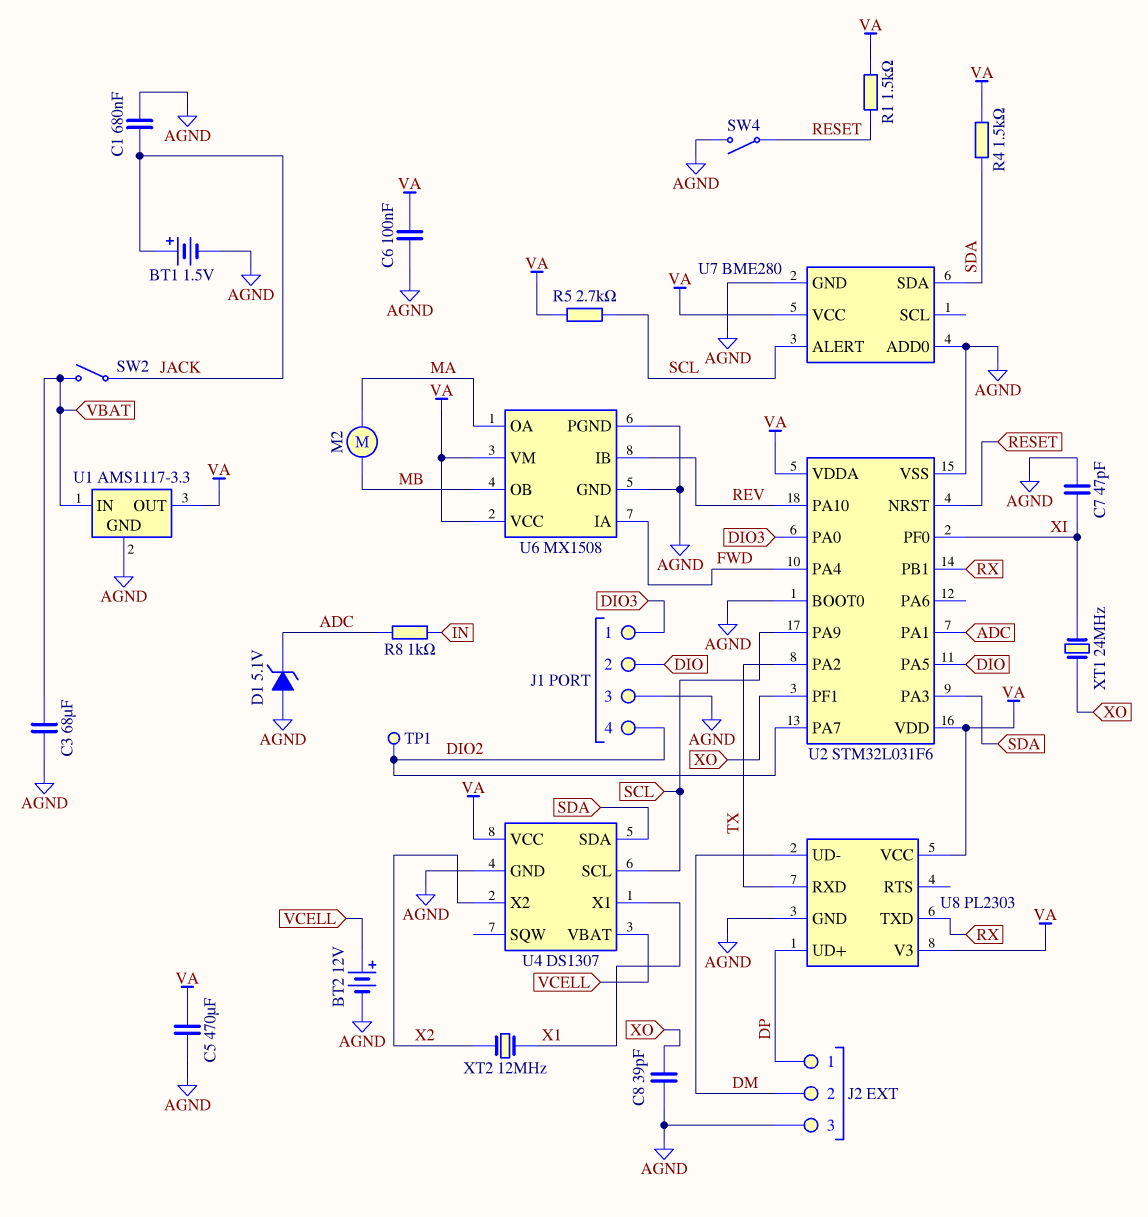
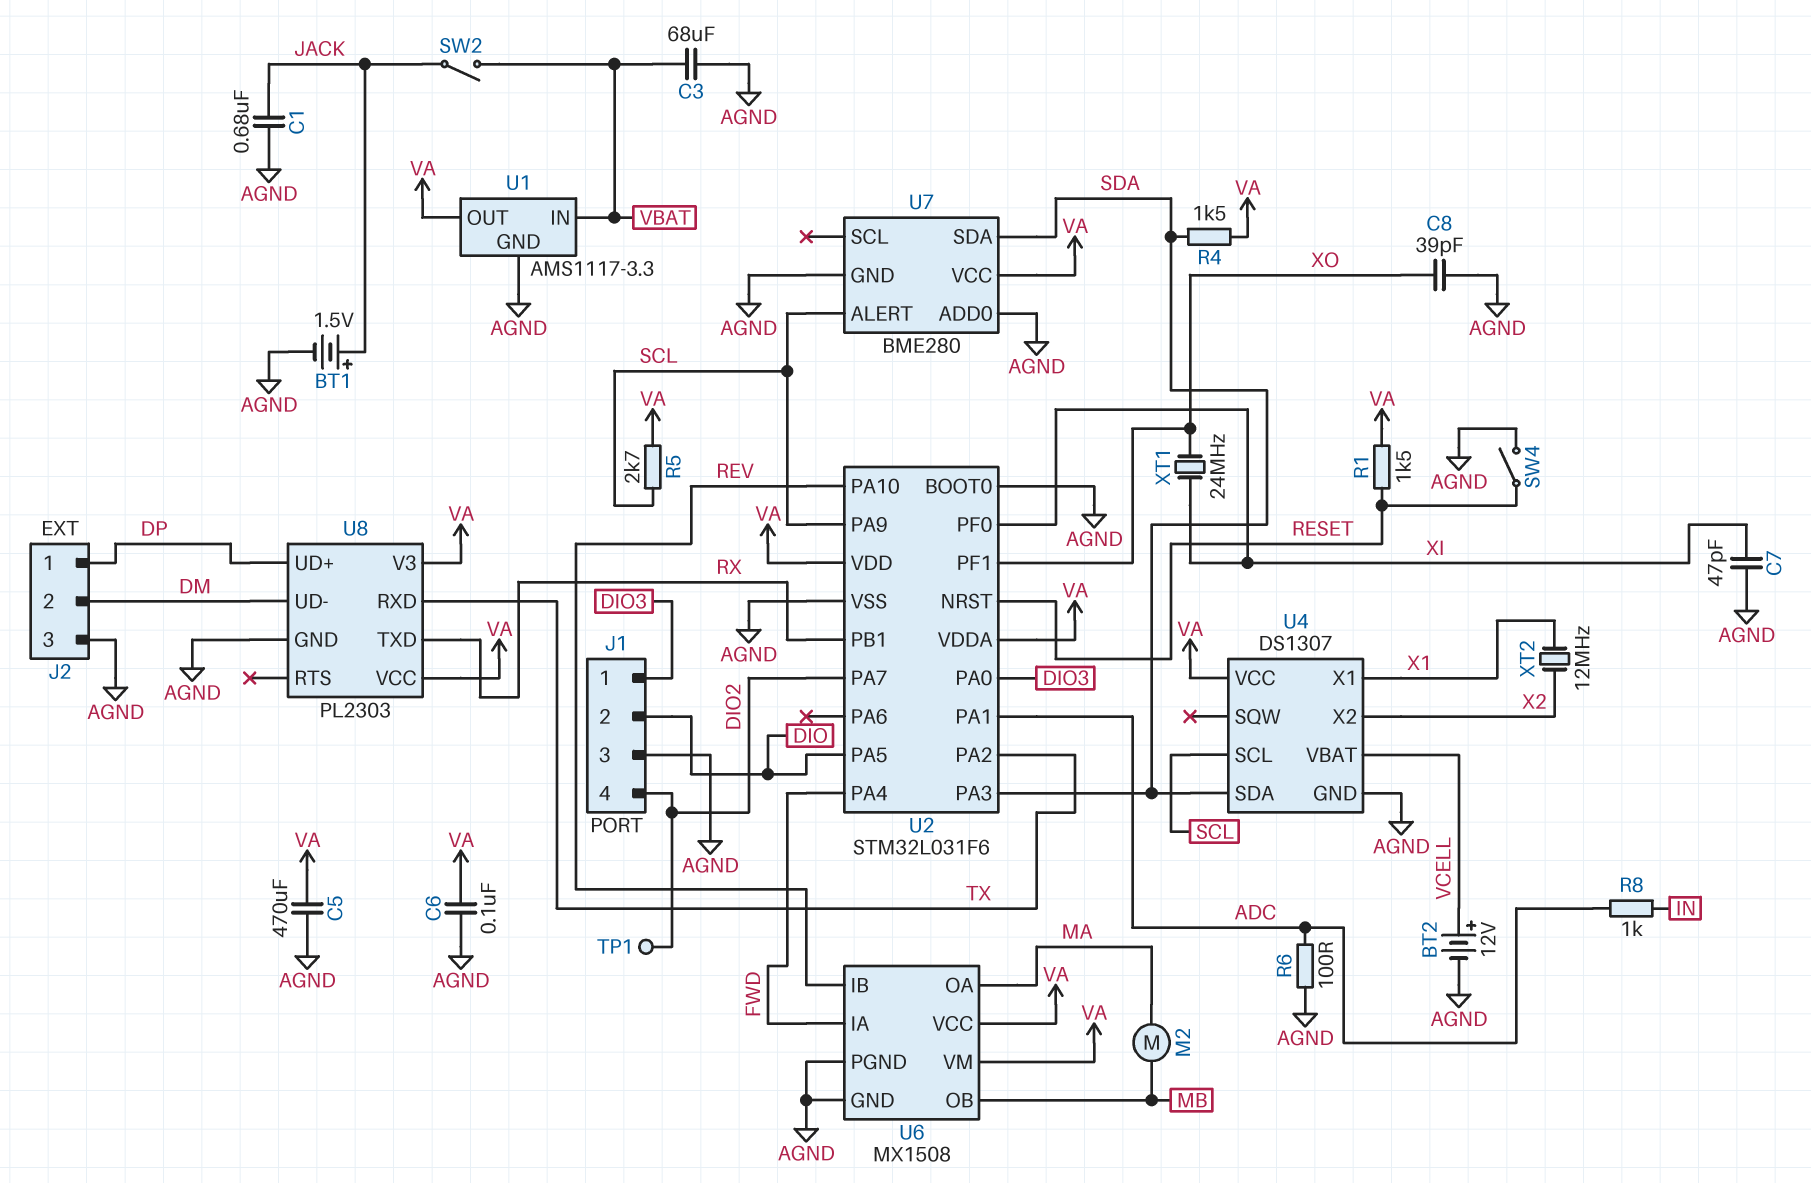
D1: zener 5.1V (A AGND, K ADC) -> none
R6: none -> 100 (ADC, AGND)

